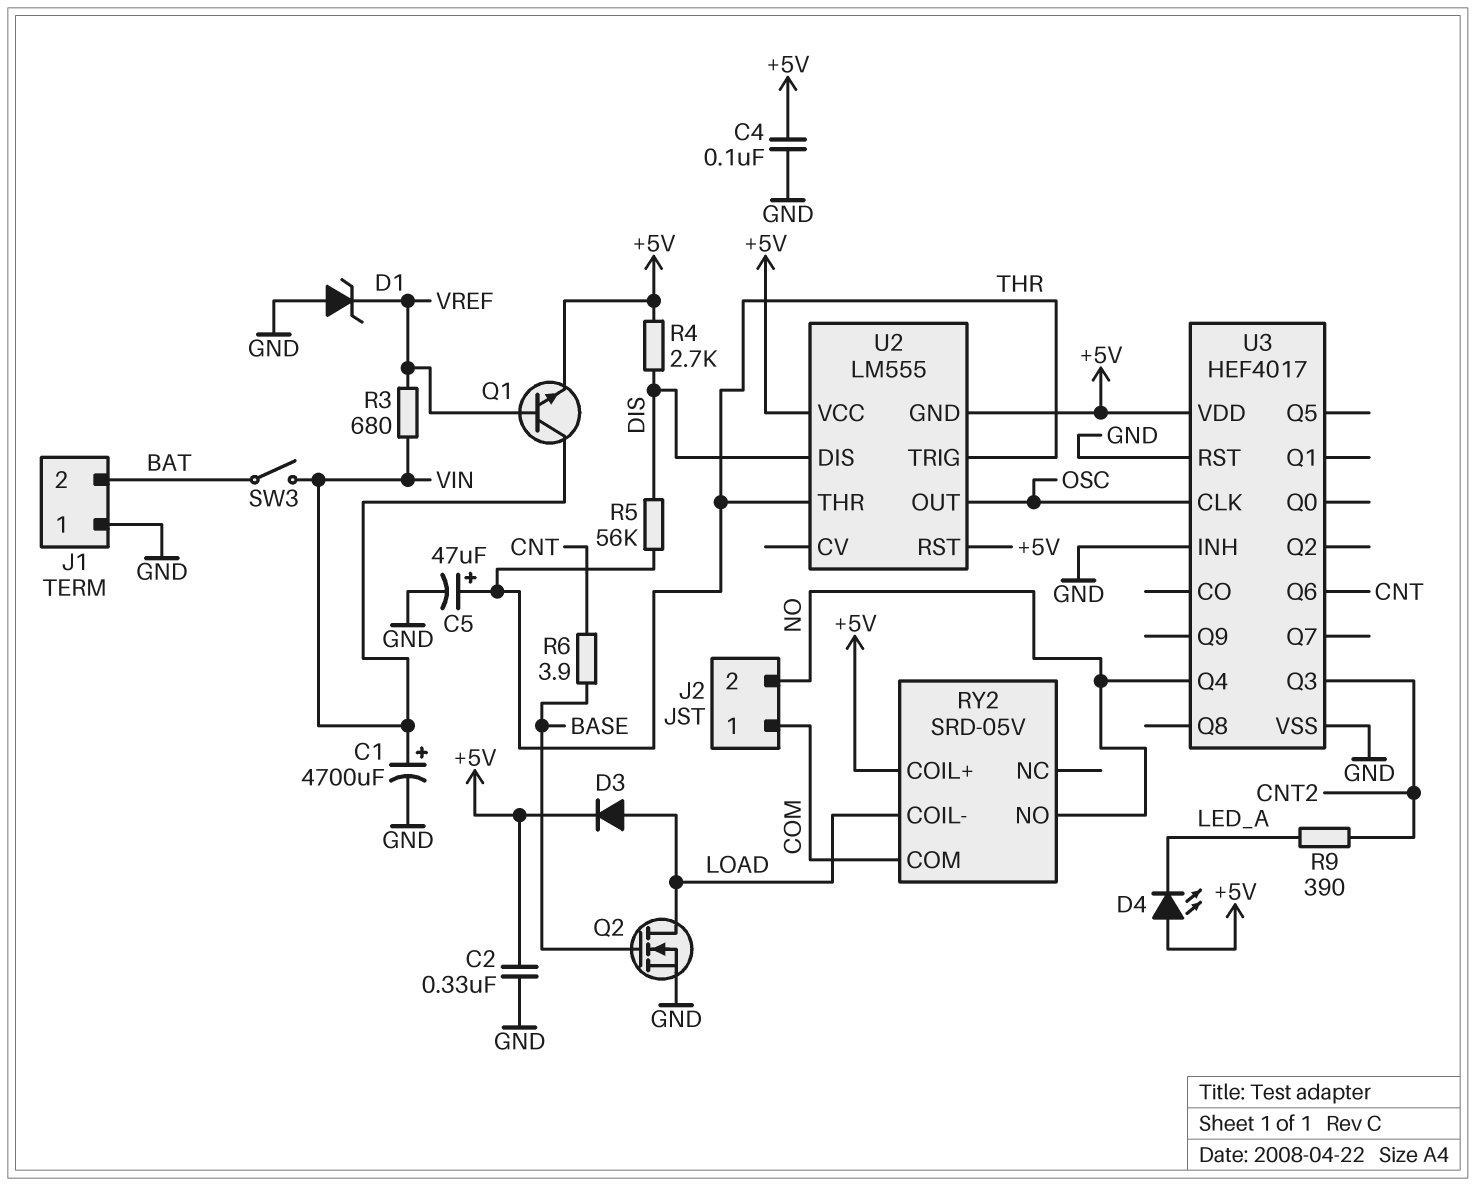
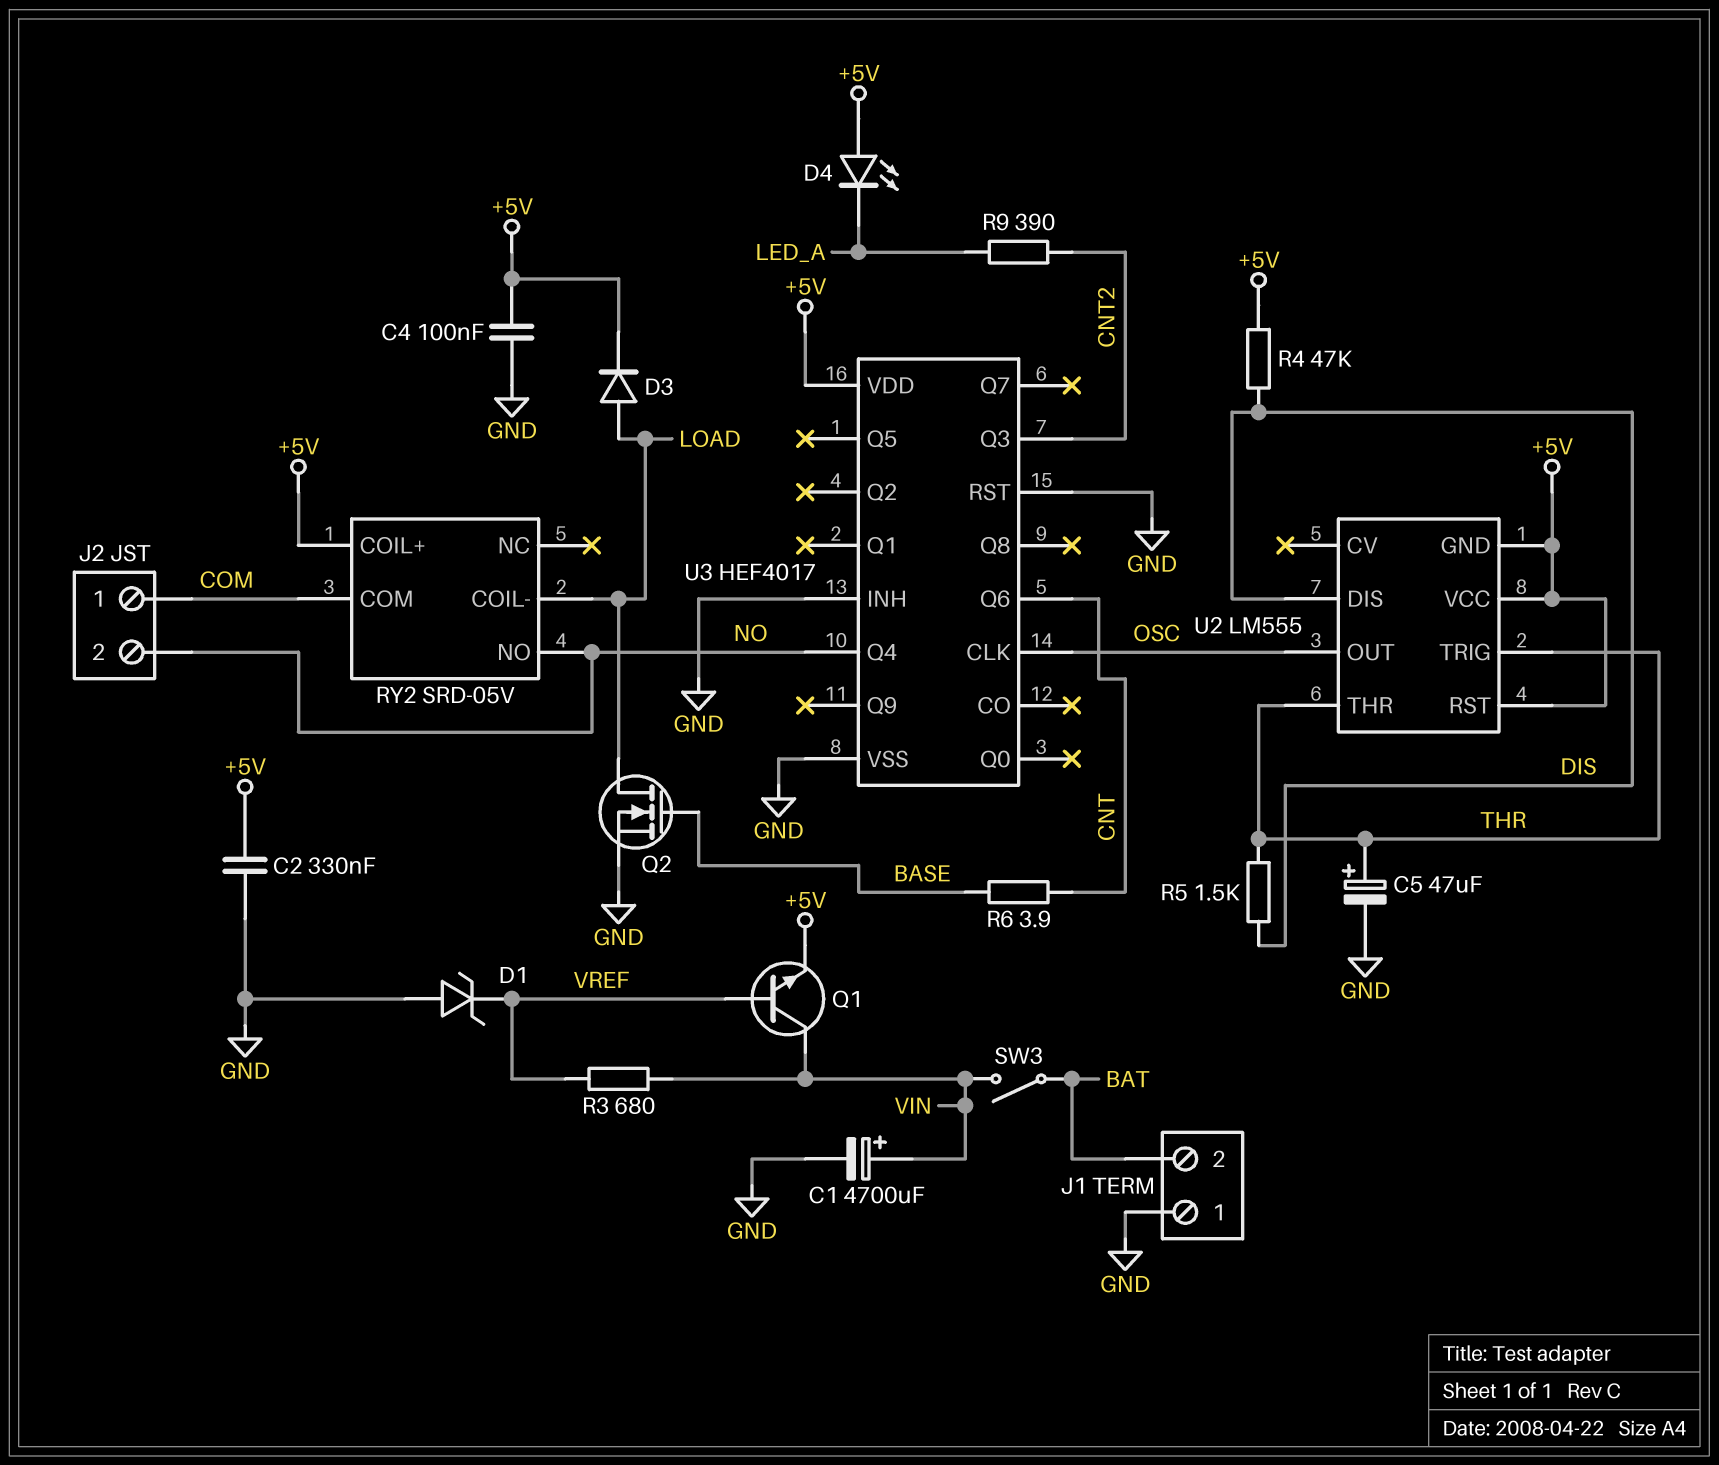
R4: 2.7k (+5V, DIS) -> 47k (+5V, DIS)
R5: 56k (DIS, THR) -> 1.5k (DIS, THR)

